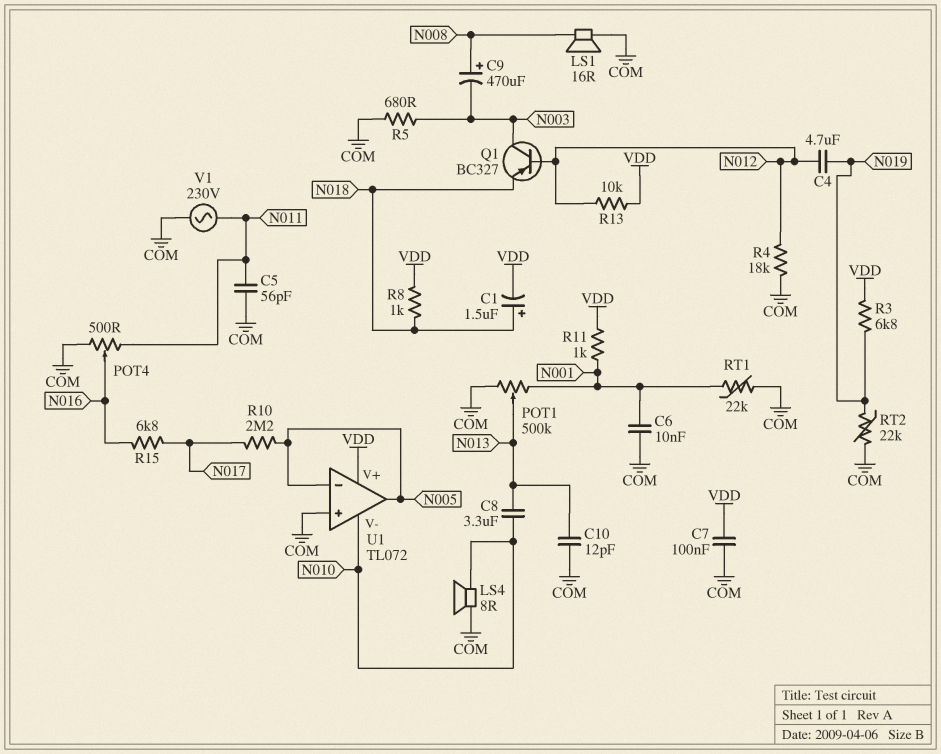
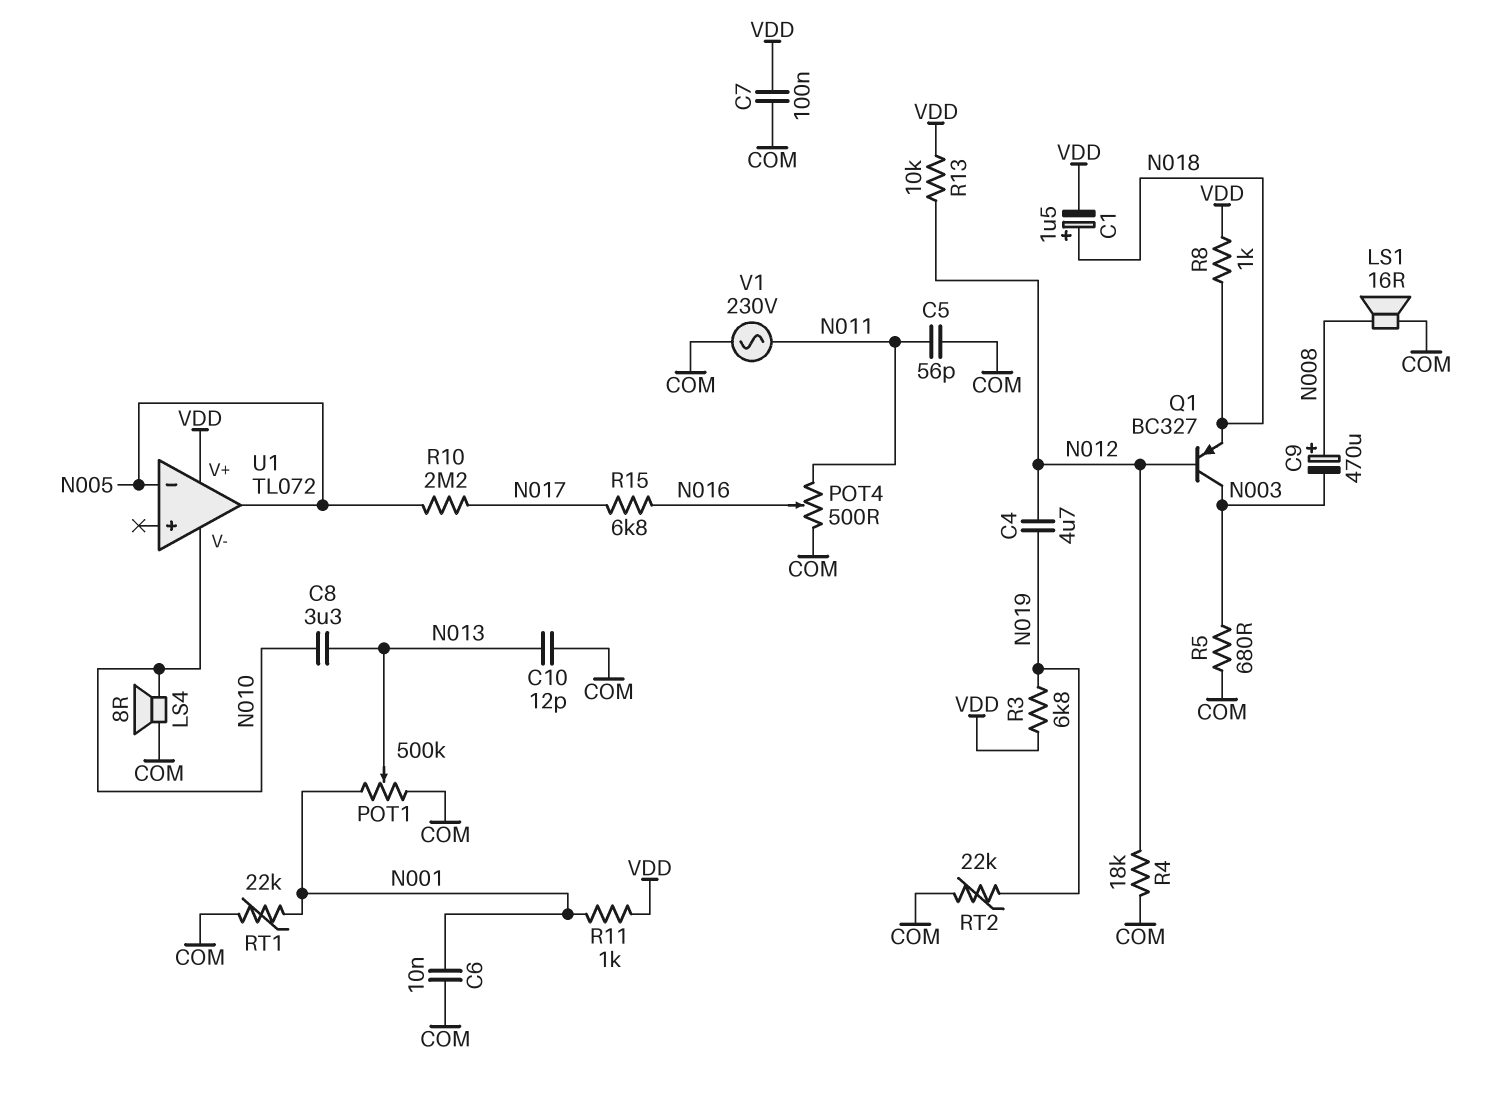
U1 pin in+: COM -> none

